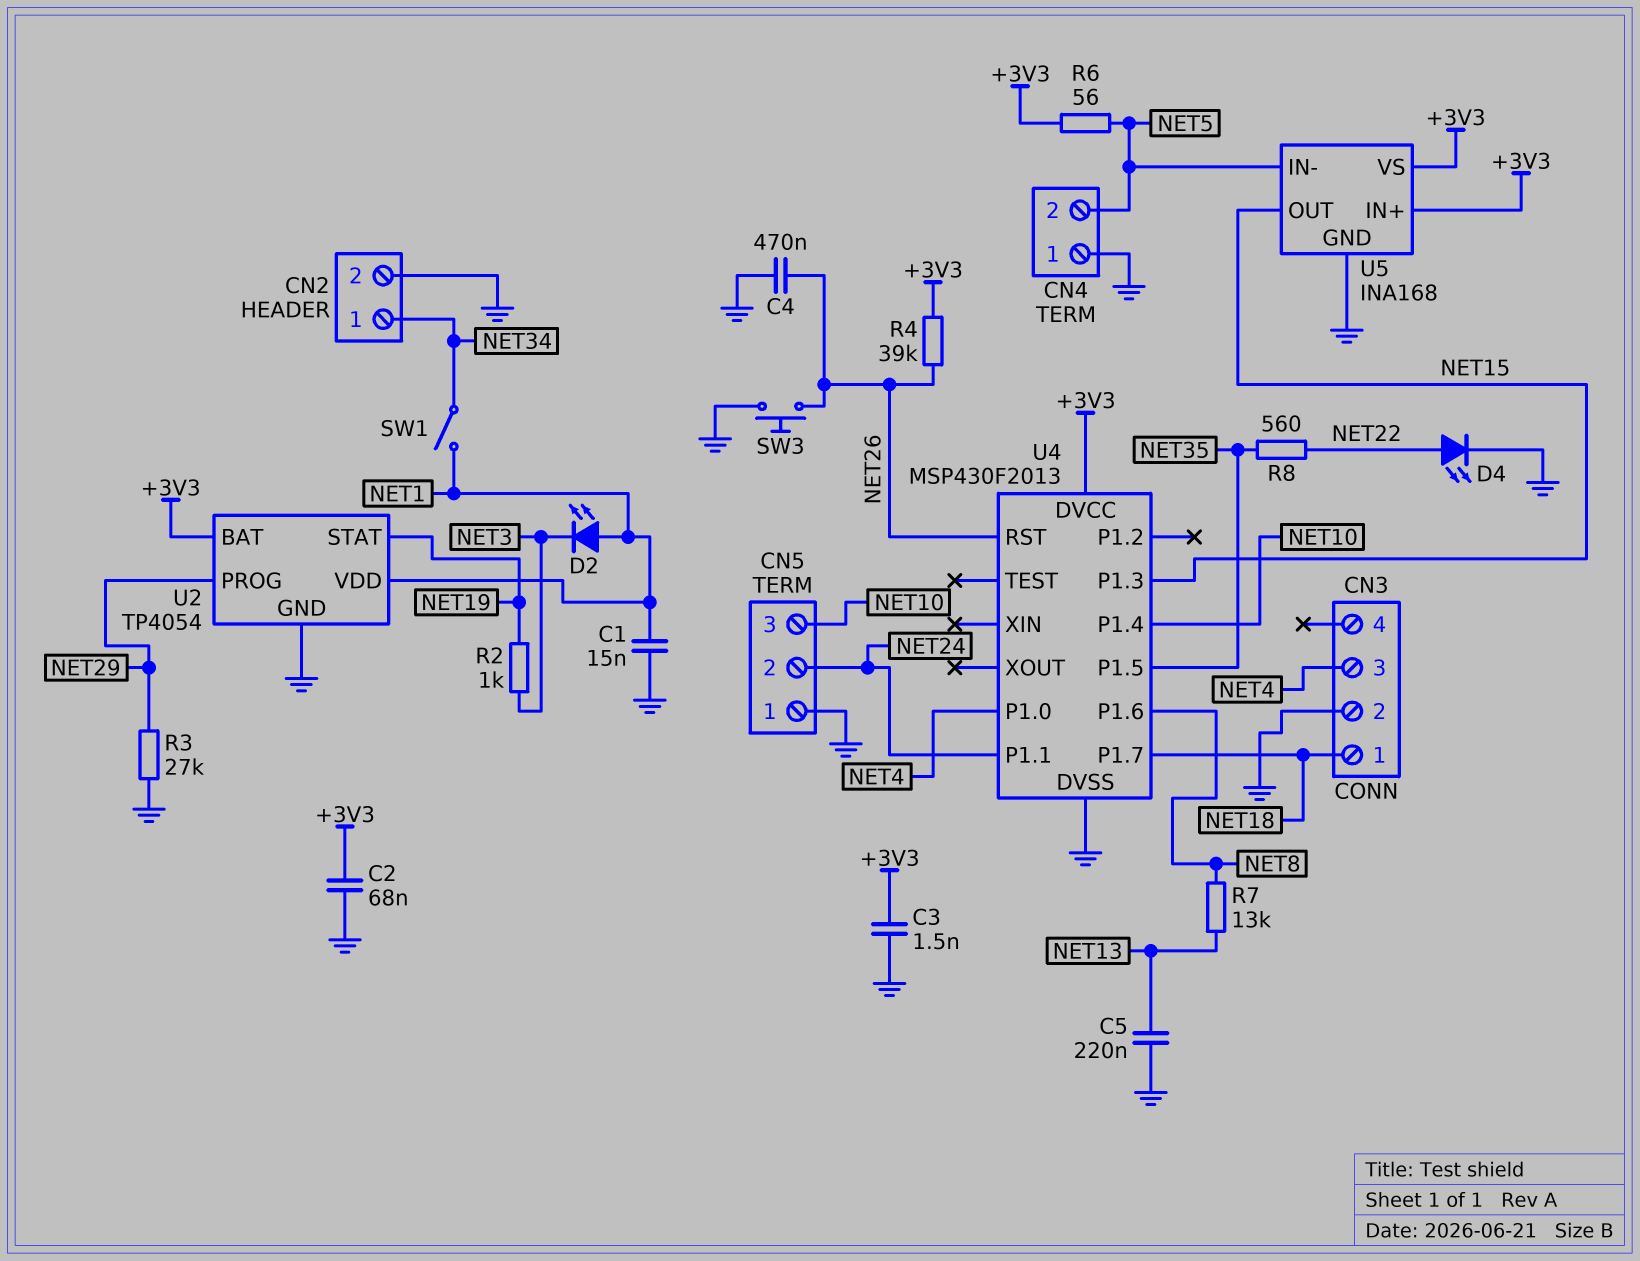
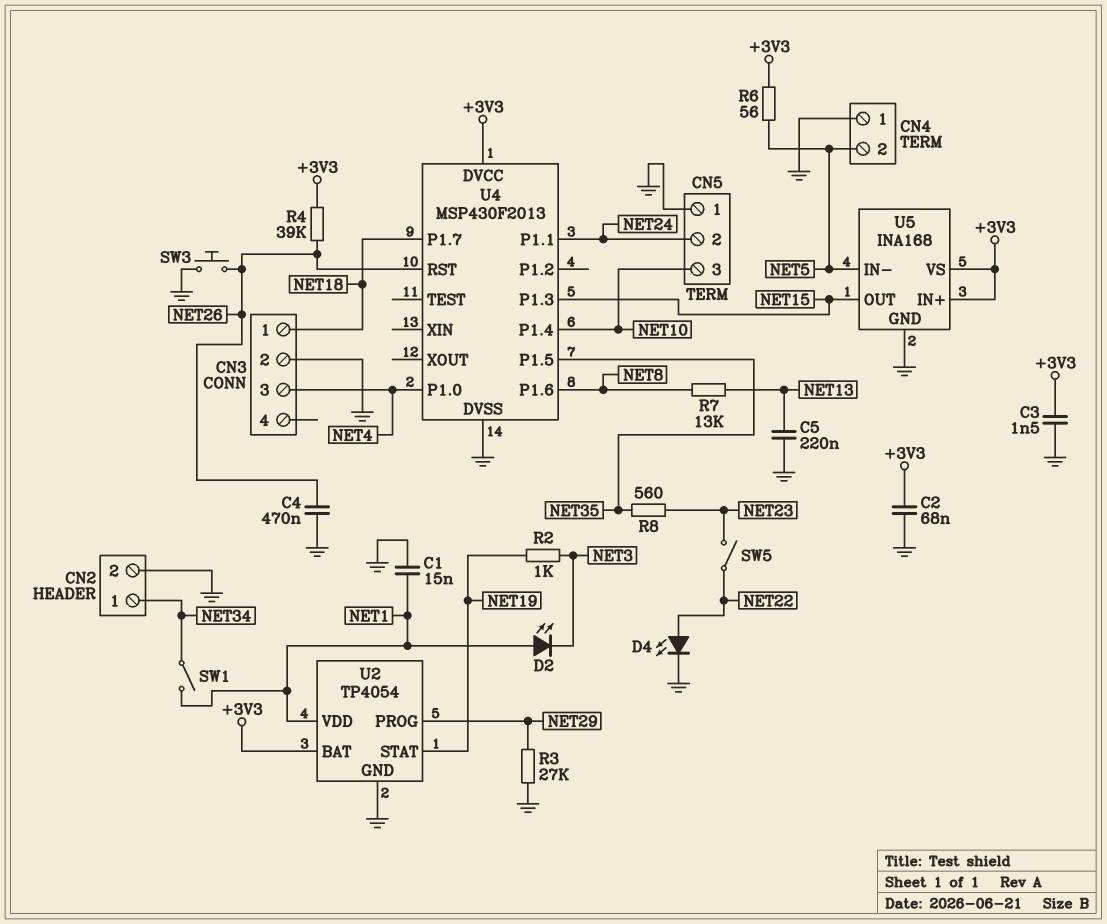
R8: 560 (NET22, NET35) -> 560 (NET23, NET35)
SW5: none -> switch (NET22, NET23)

